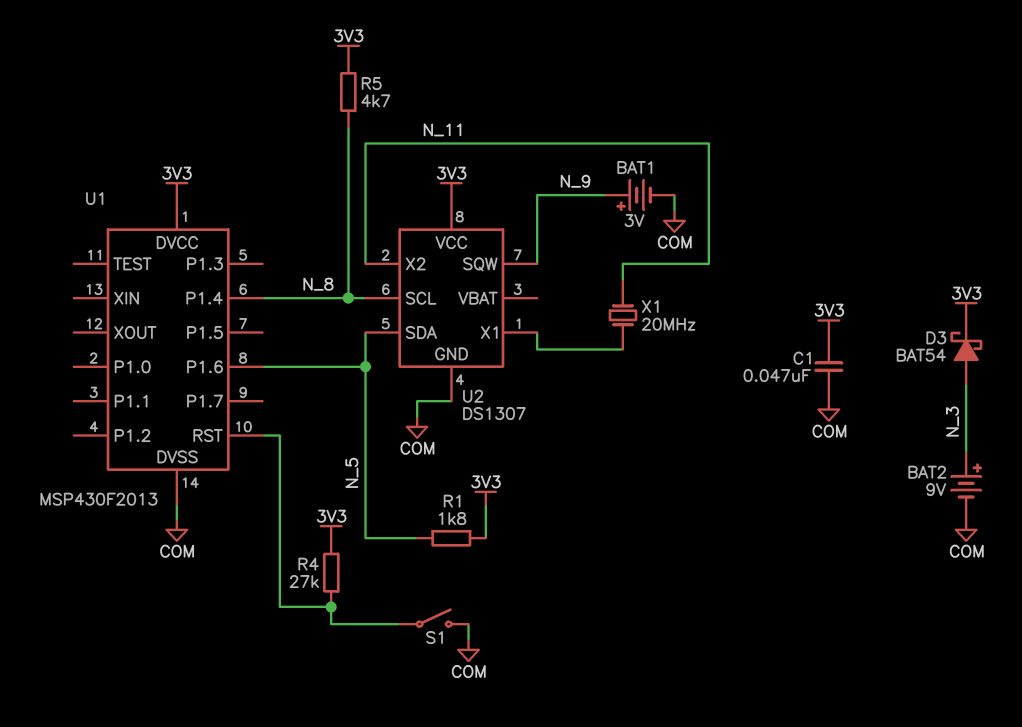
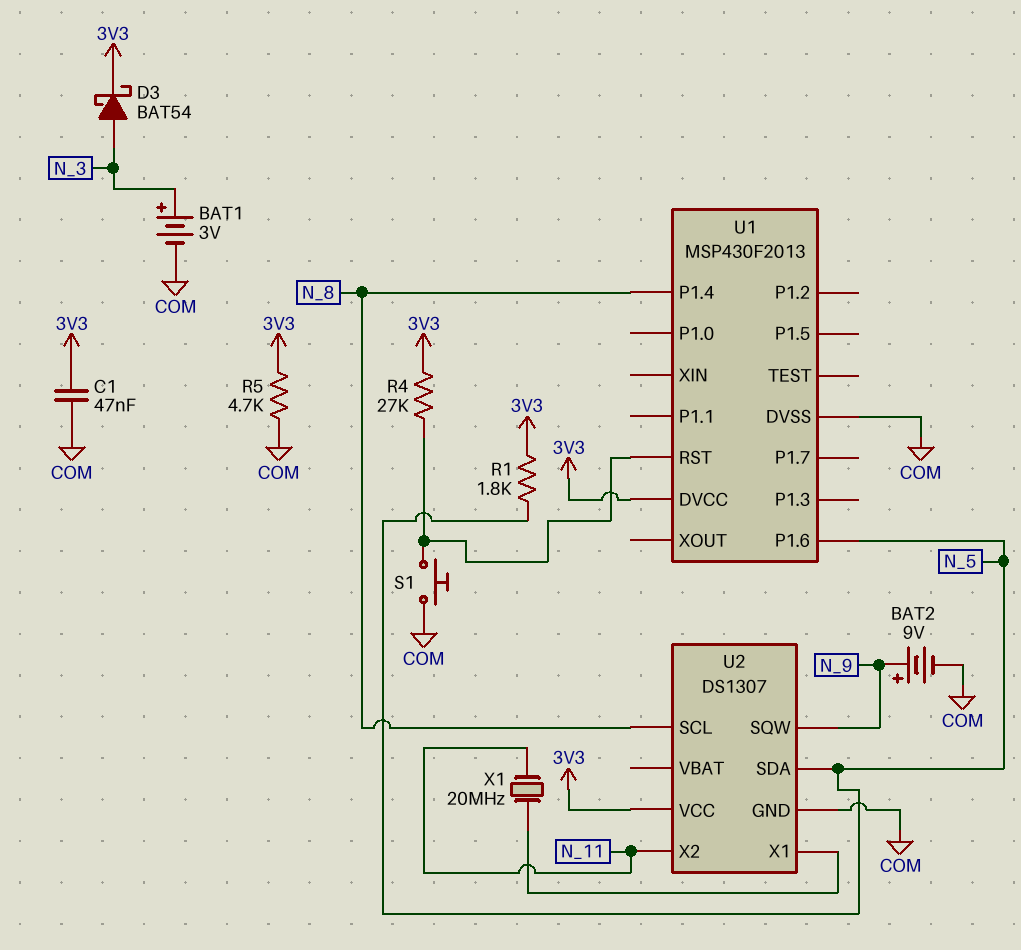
BAT1: 3V (plus N_9, minus COM) -> 3V (plus N_3, minus COM)
BAT2: 9V (plus N_3, minus COM) -> 9V (plus N_9, minus COM)
R5: 4.7k (3V3, N_8) -> 4.7k (3V3, COM)
S1: switch (COM, U1/RST) -> button (COM, U1/RST)

